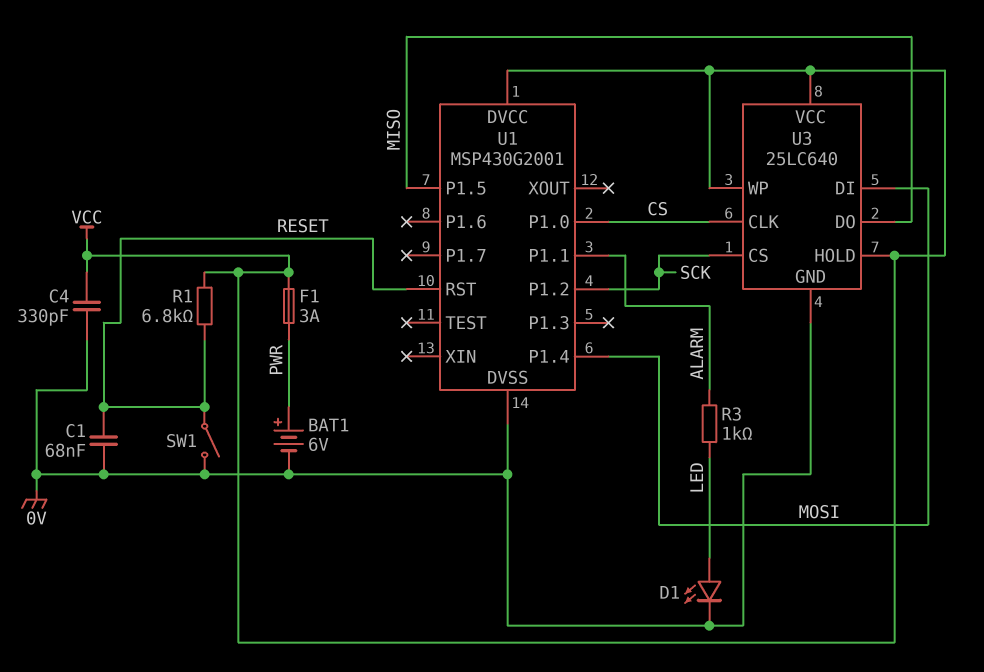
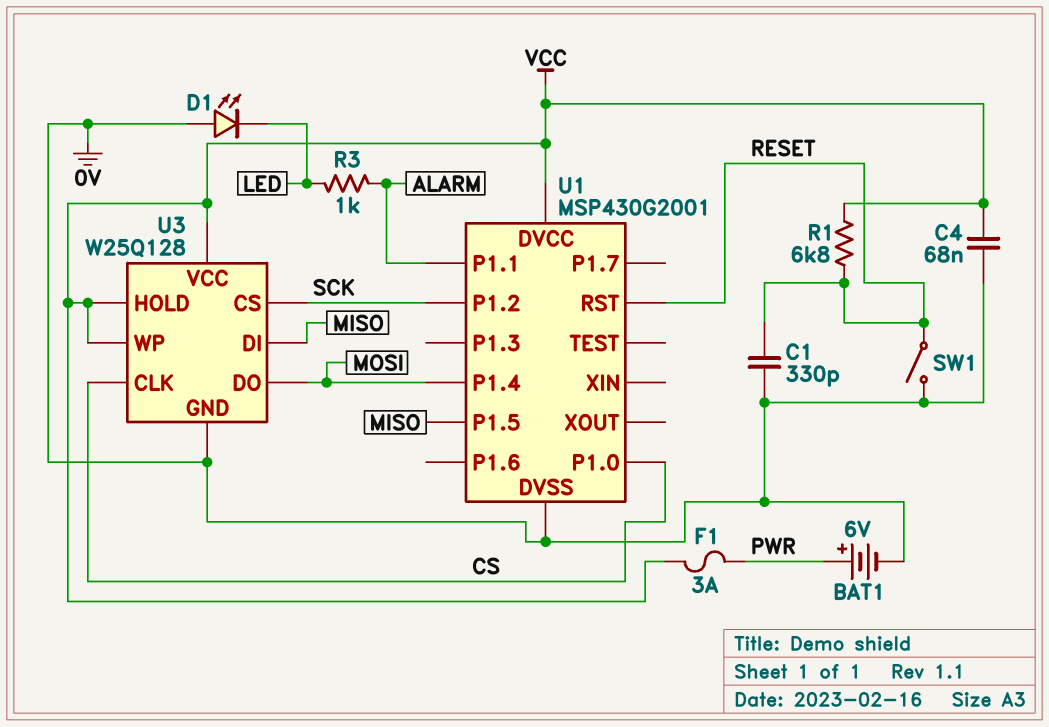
C1: 68nF (0V, RESET) -> 330pF (0V, RESET)
C4: 330pF (0V, VCC) -> 68nF (0V, VCC)
D1: LED (A LED, K 0V) -> LED (A 0V, K LED)
U3: 25LC640 -> W25Q128
U3 pin DI: MOSI -> MISO
U3 pin DO: MISO -> MOSI

